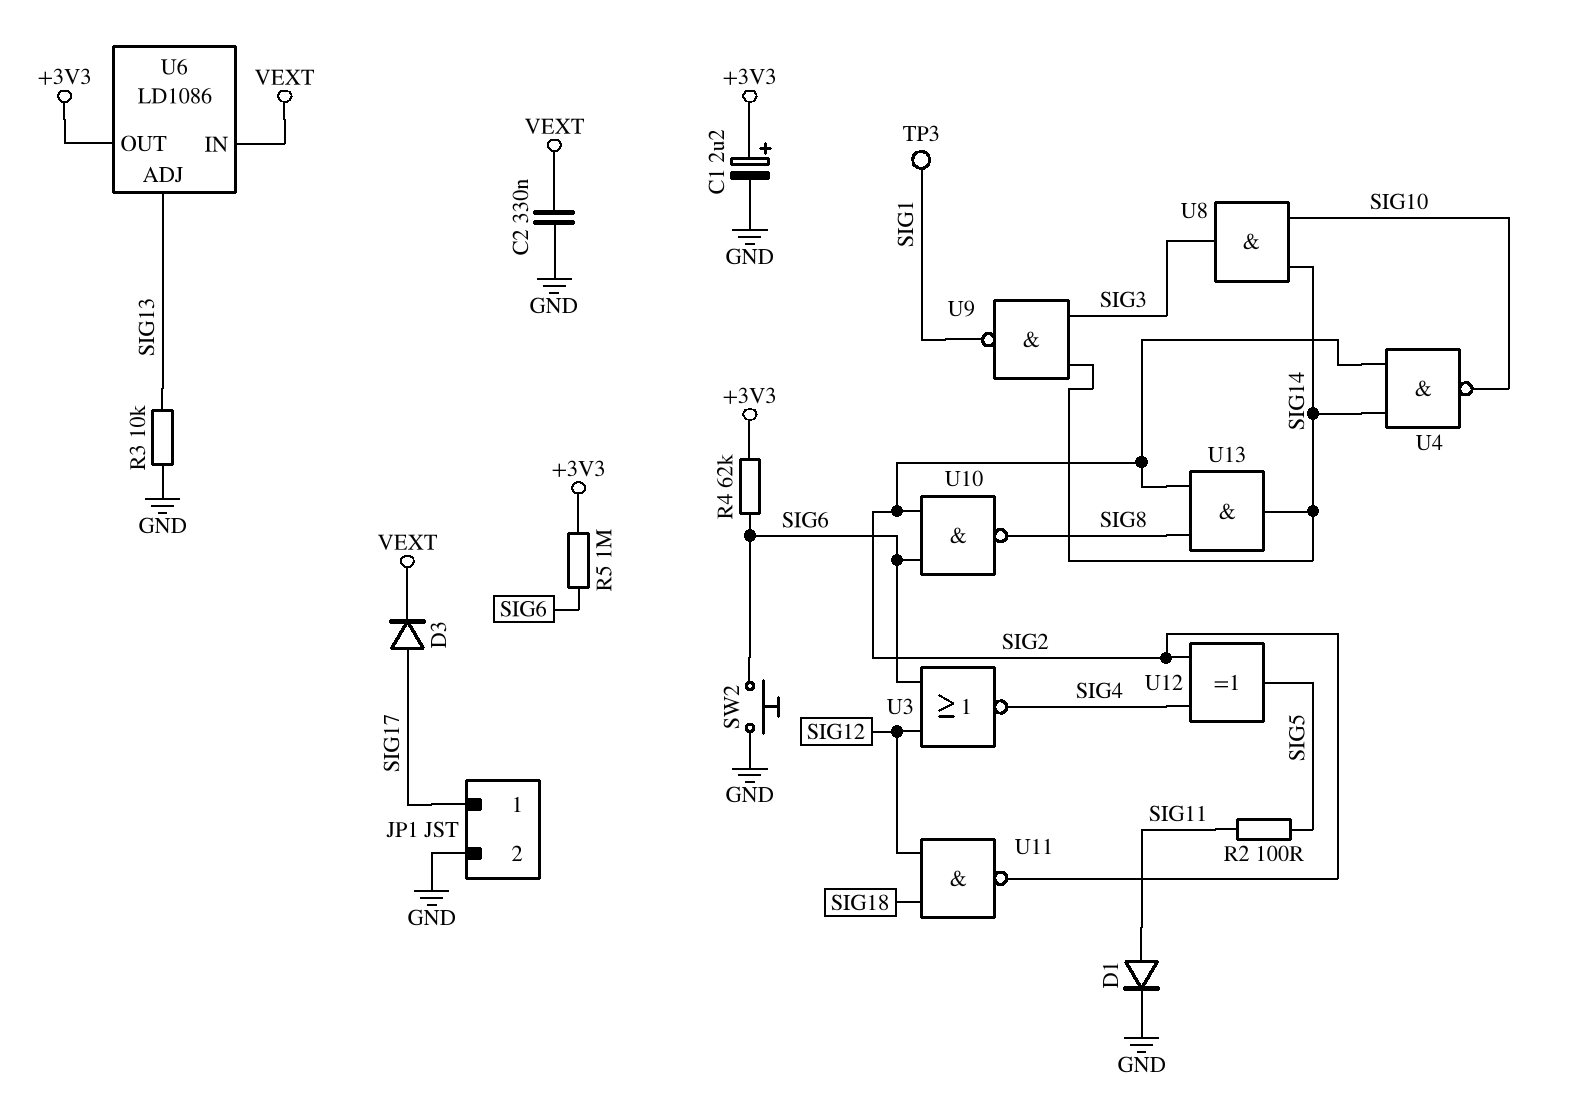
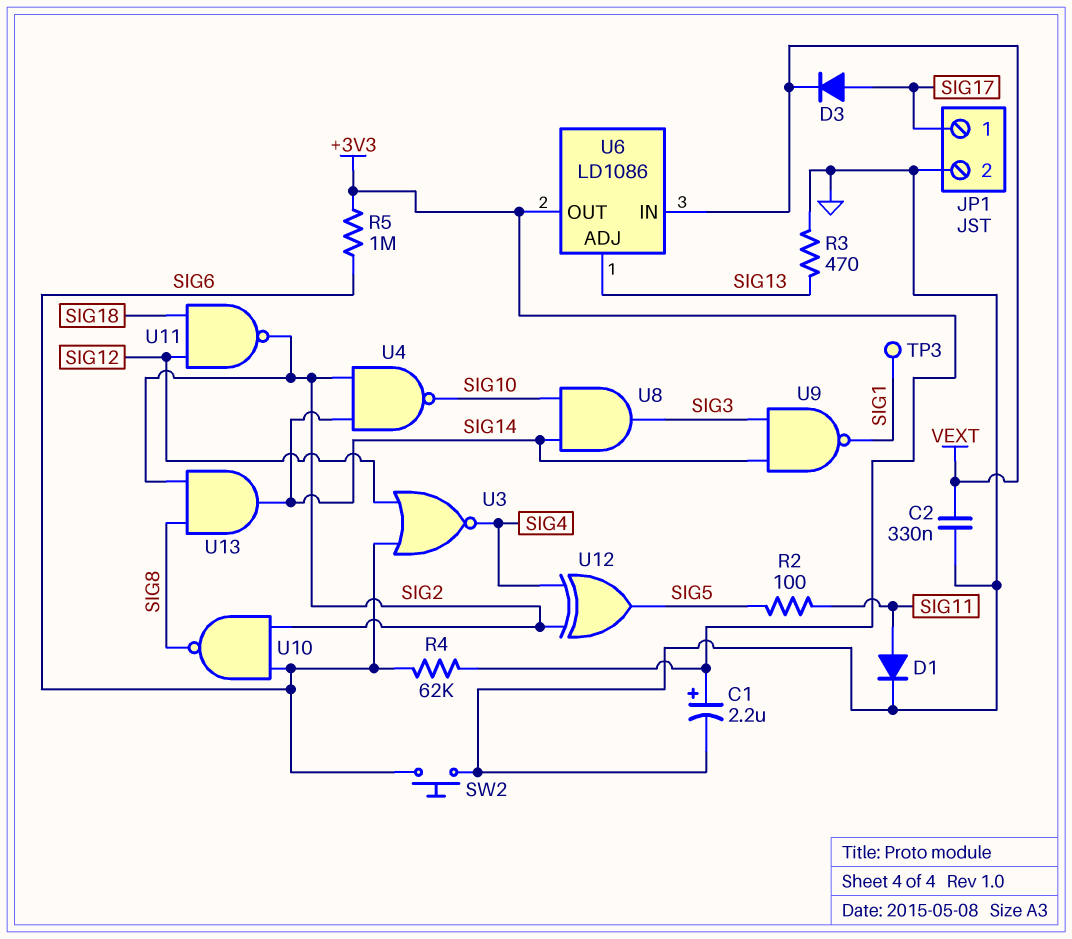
R3: 10k (GND, SIG13) -> 470 (GND, SIG13)

